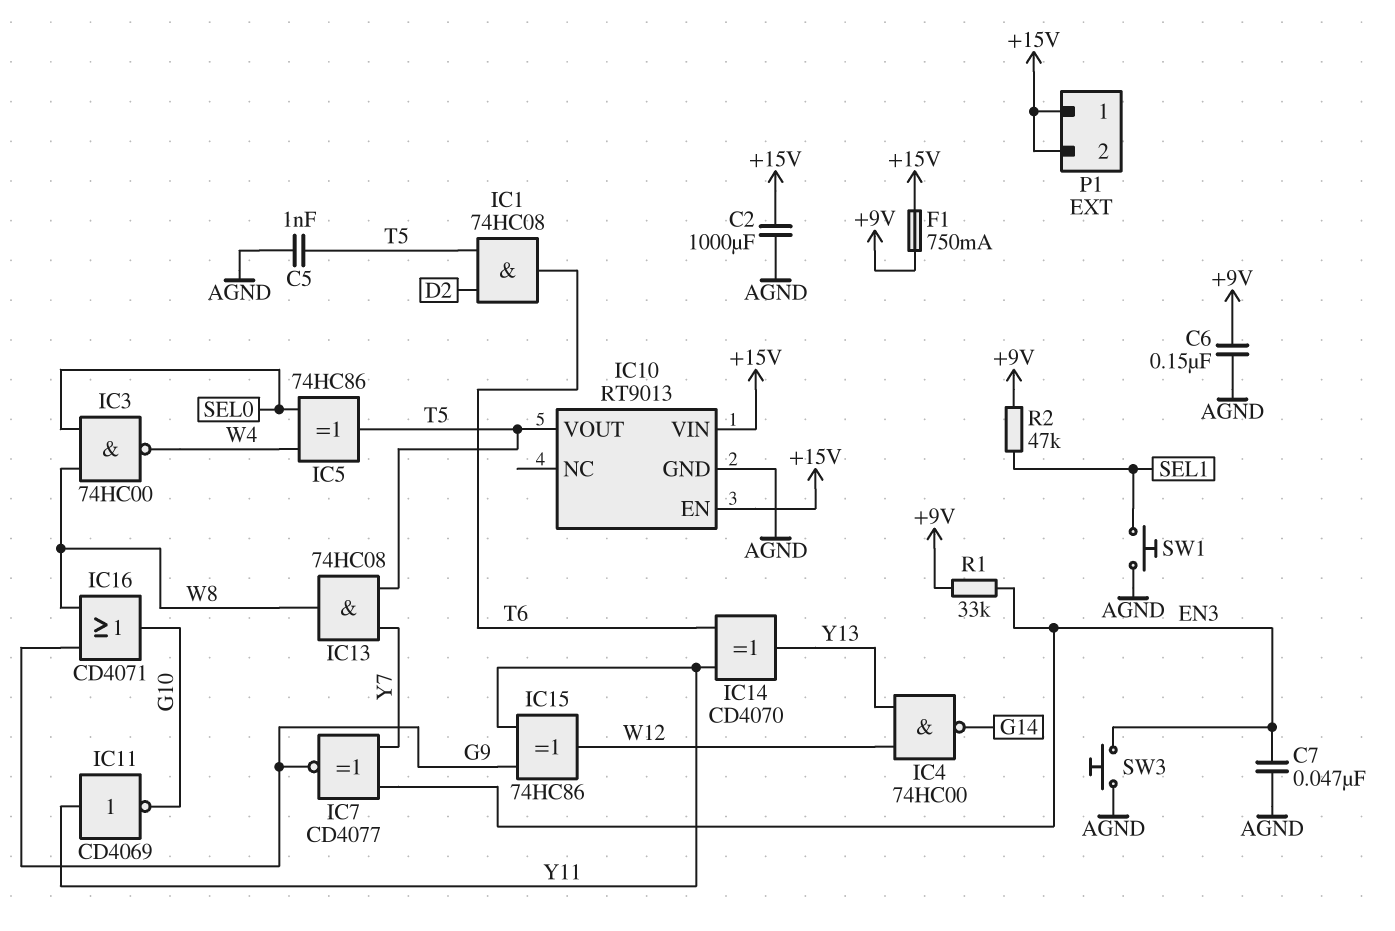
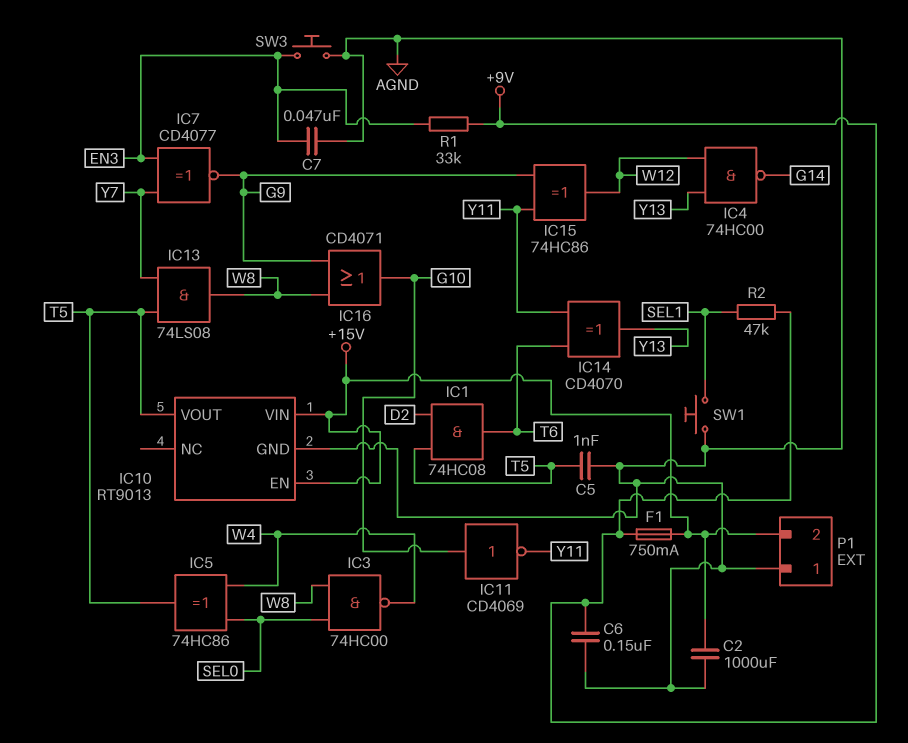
IC11: NOT CD4069 (in Y11, out G10) -> NOT CD4069 (in G10, out Y11)
IC13: AND 74HC08 (in T5, in Y7, out W8) -> AND 74LS08 (in T5, in Y7, out W8)
P1 pin 1: +15V -> AGND

